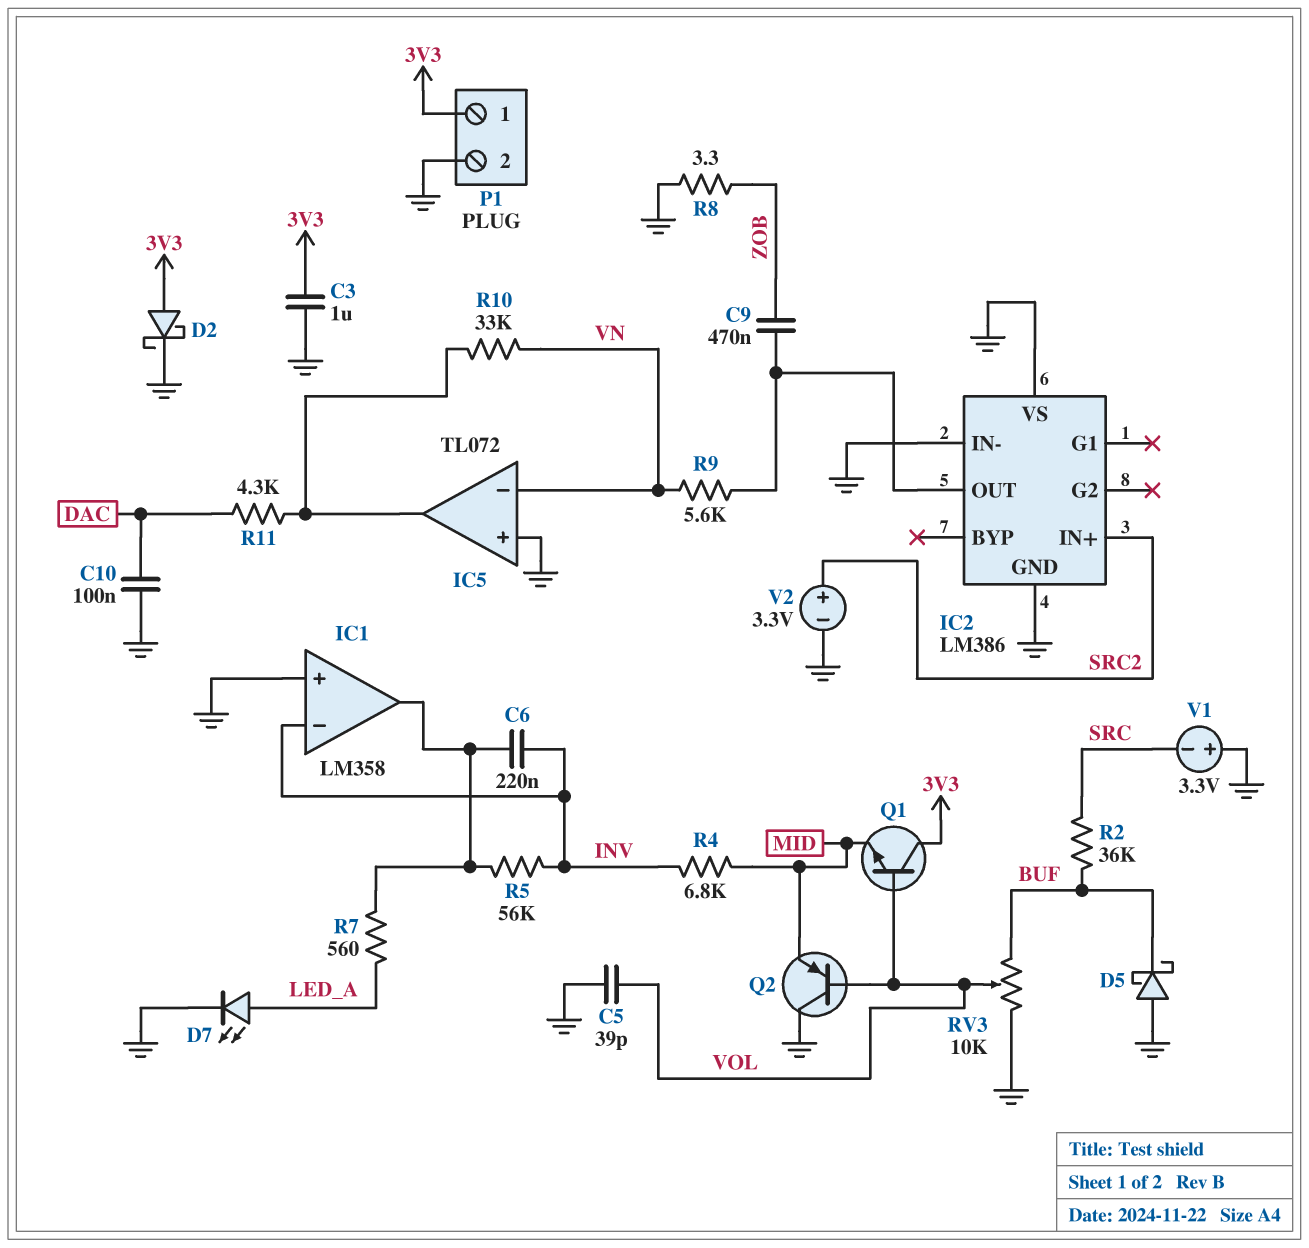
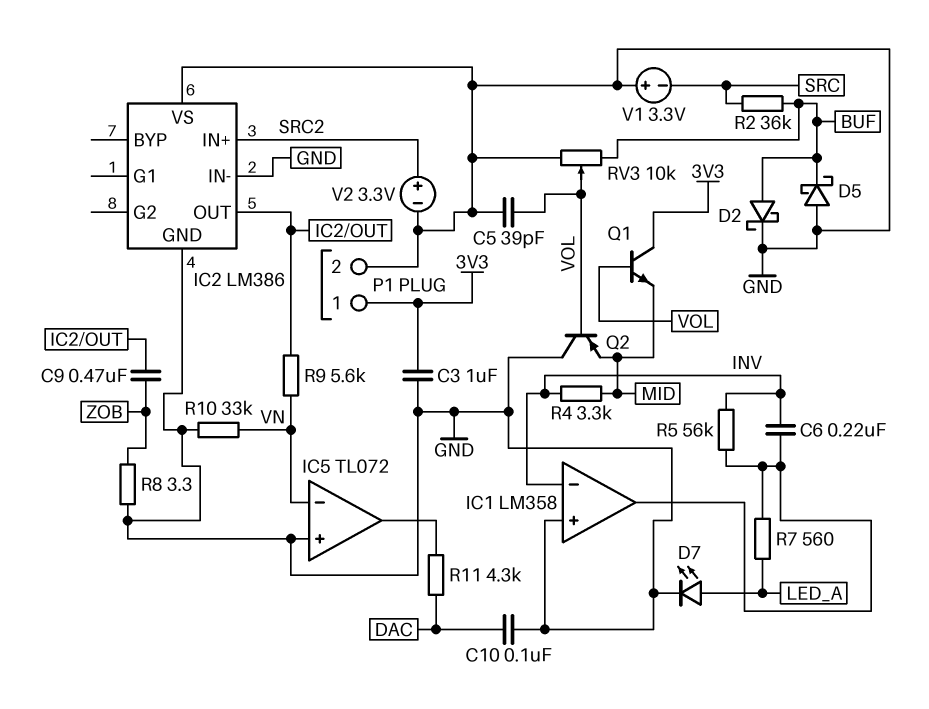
D2: schottky (A 3V3, K GND) -> schottky (A BUF, K GND)
R4: 6.8k (INV, MID) -> 3.3k (INV, MID)
R10: 33k (IC5/out, VN) -> 33k (GND, VN)

